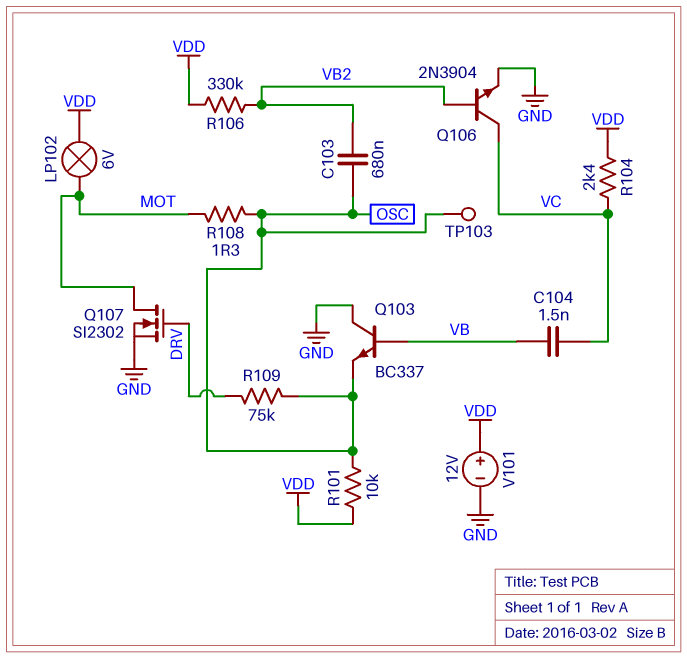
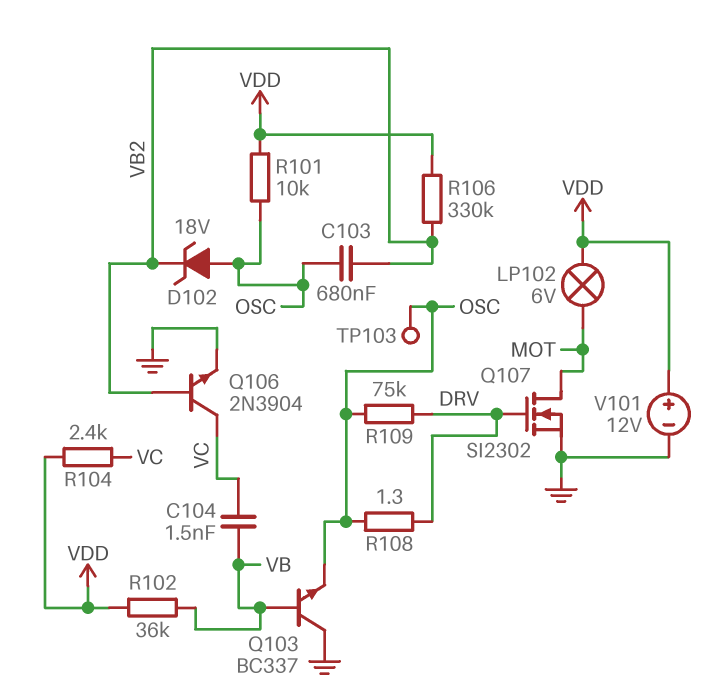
D102: none -> zener 18V (A OSC, K VB2)
R102: none -> 36k (VB, VDD)
R108: 1.3 (MOT, OSC) -> 1.3 (DRV, OSC)

